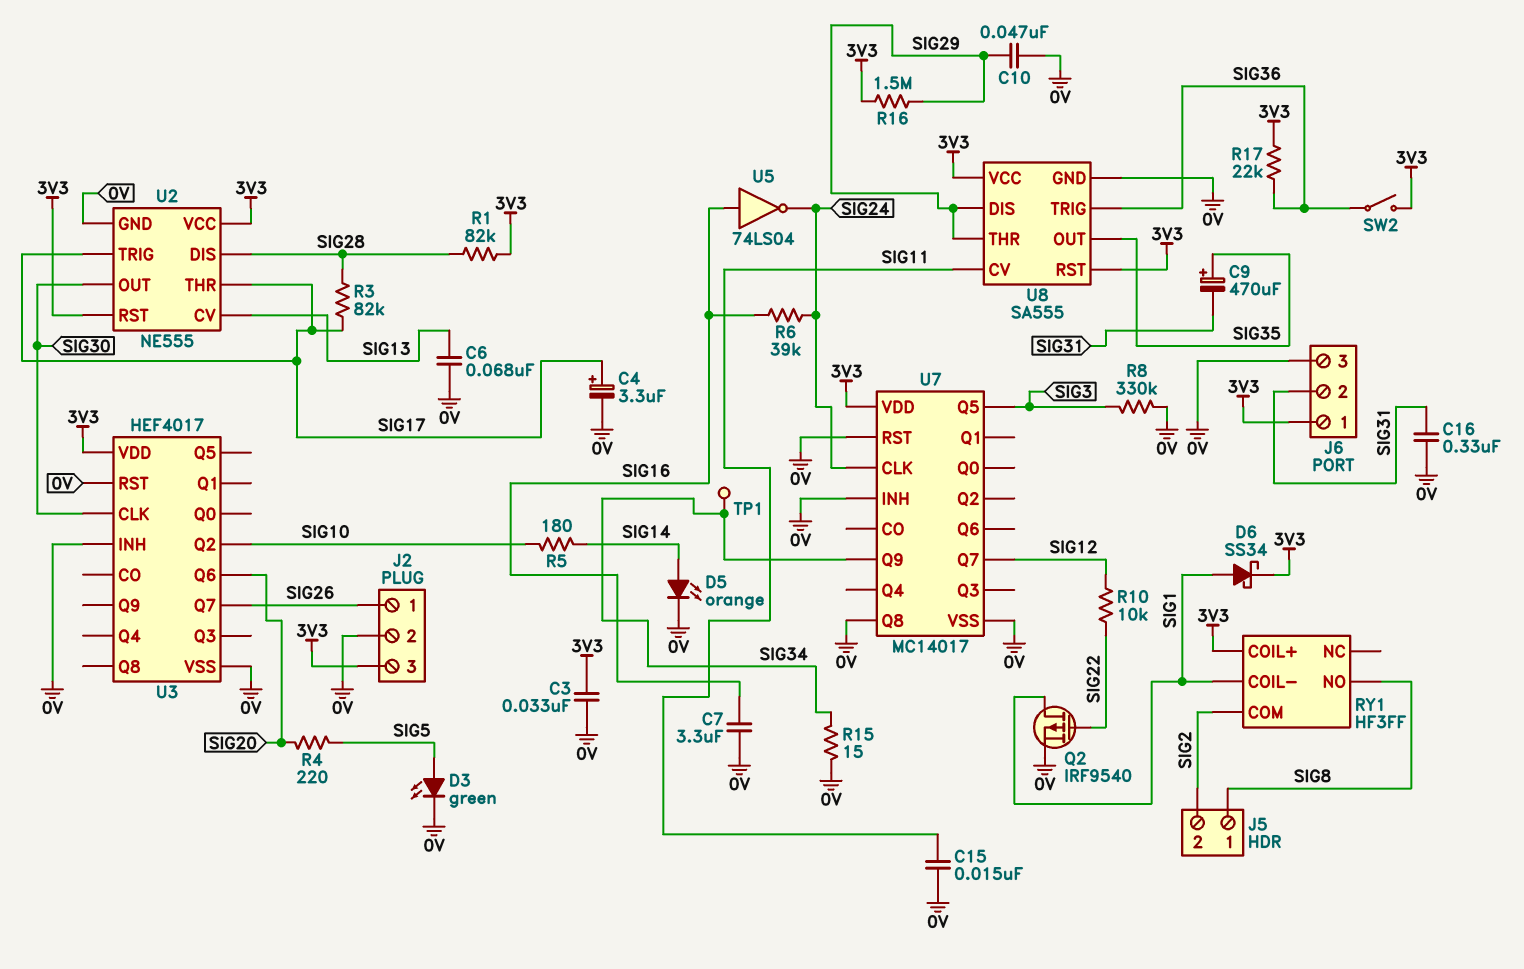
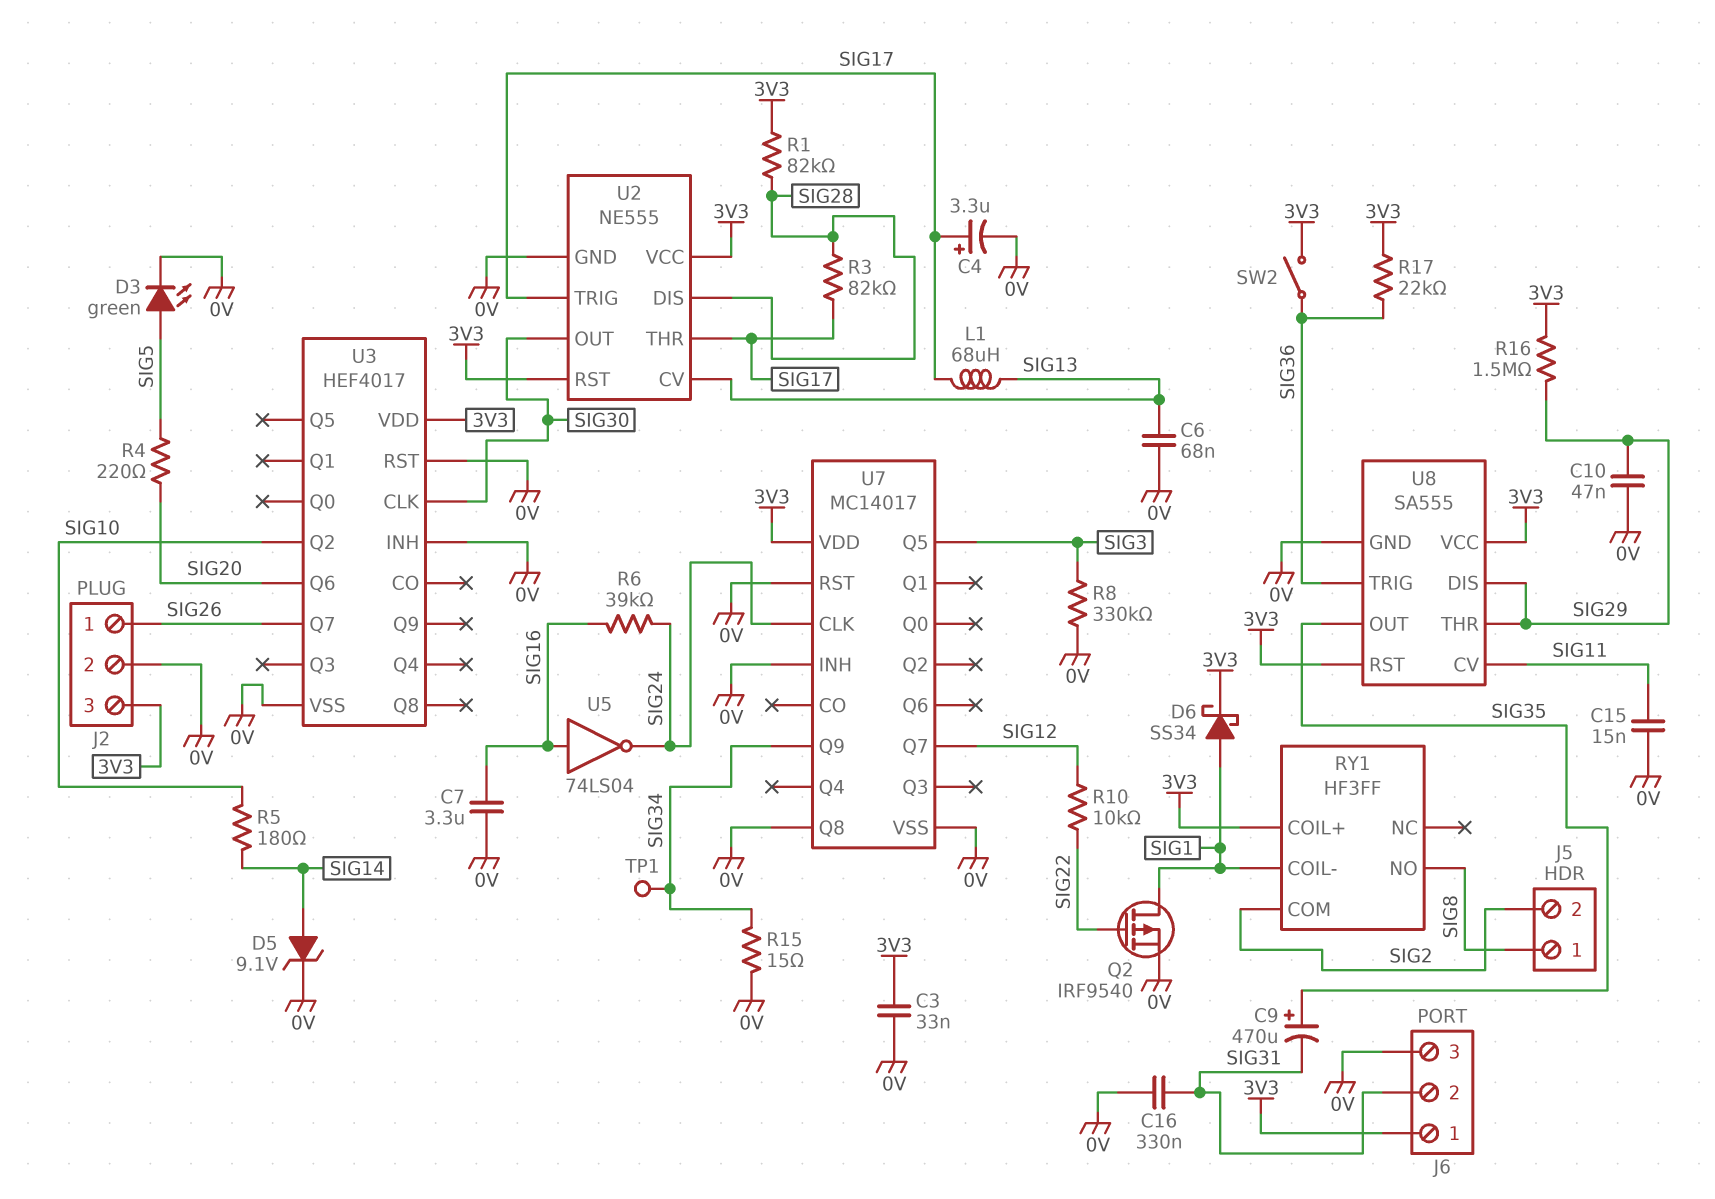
D5: LED orange (A SIG14, K 0V) -> zener 9.1V (A SIG14, K 0V)
L1: none -> 68uH (SIG13, SIG17)

